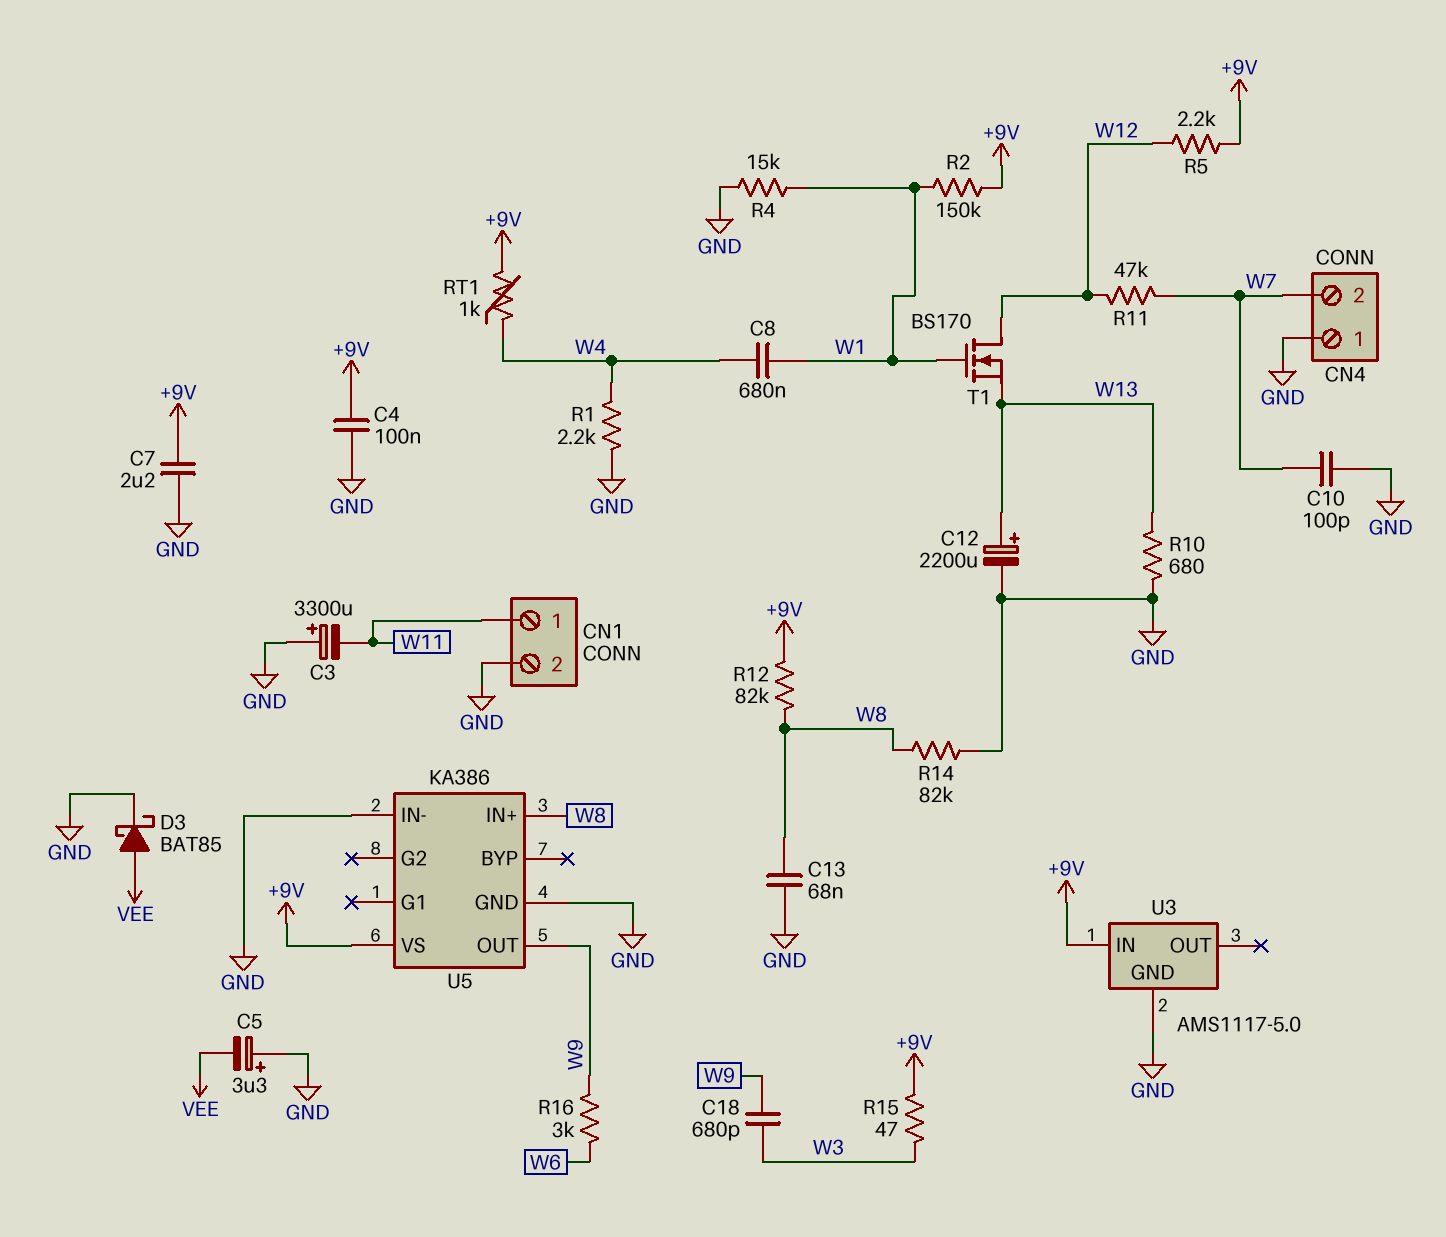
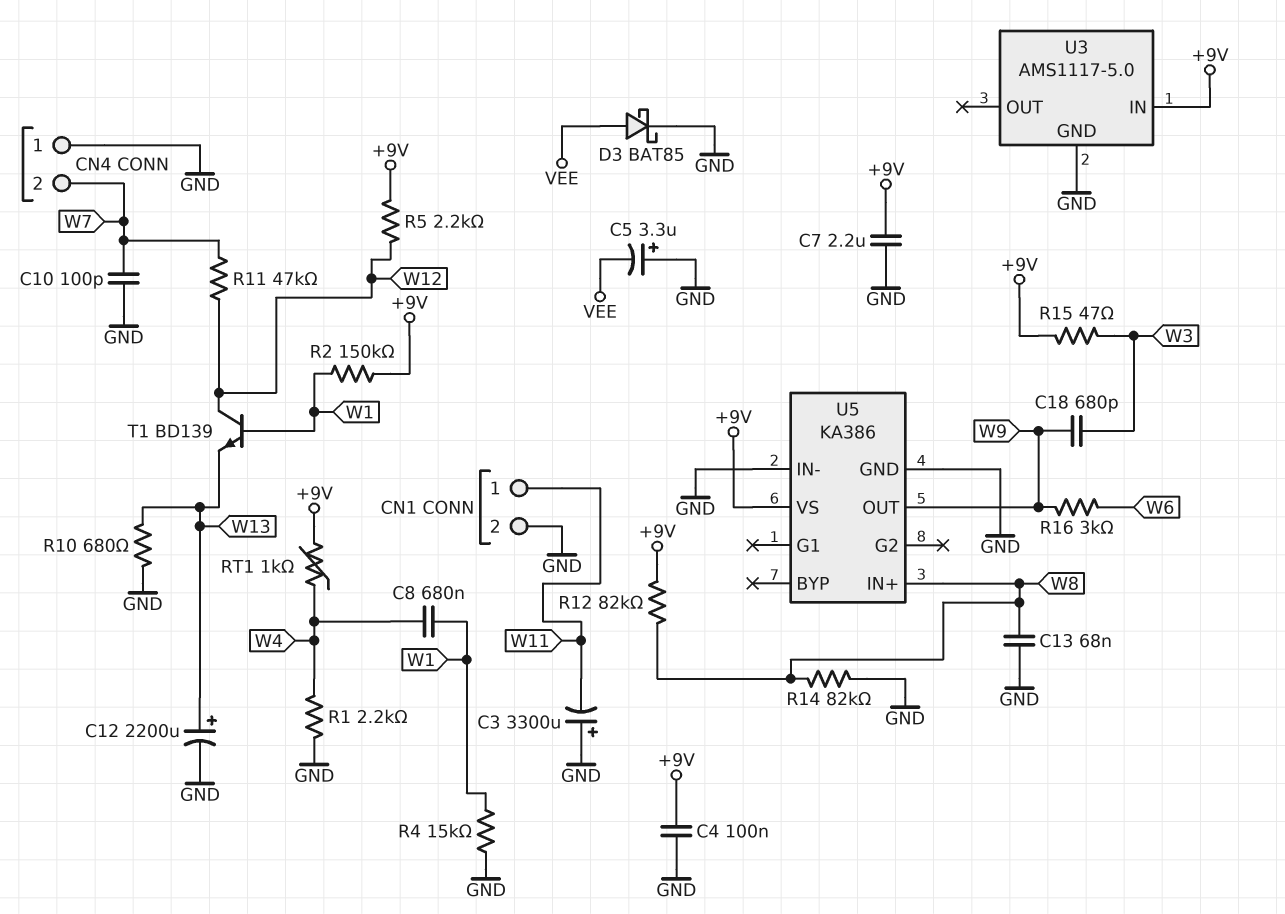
T1: NMOS BS170 (G W1, D W12, S W13) -> NPN BD139 (B W1, C W12, E W13)

